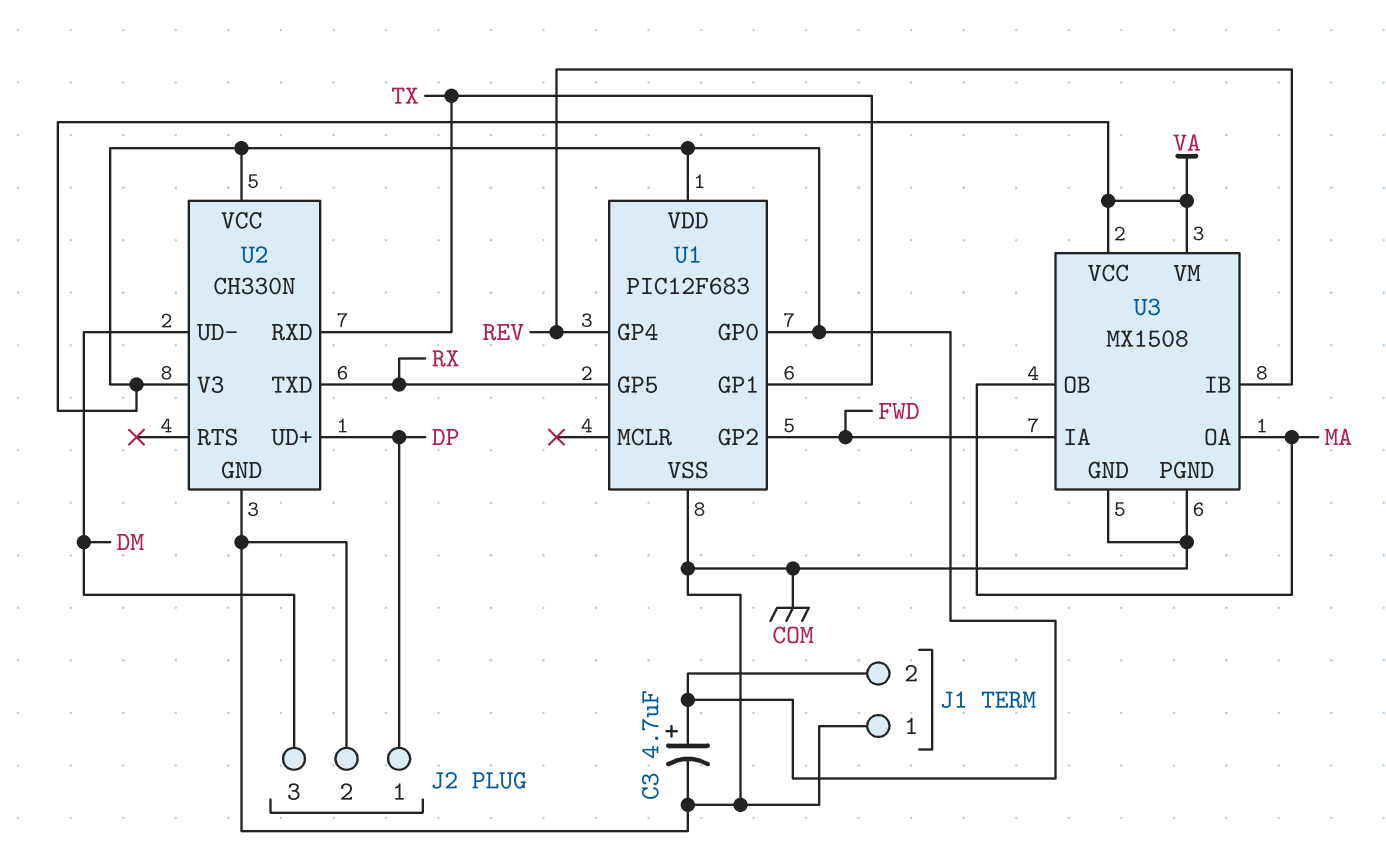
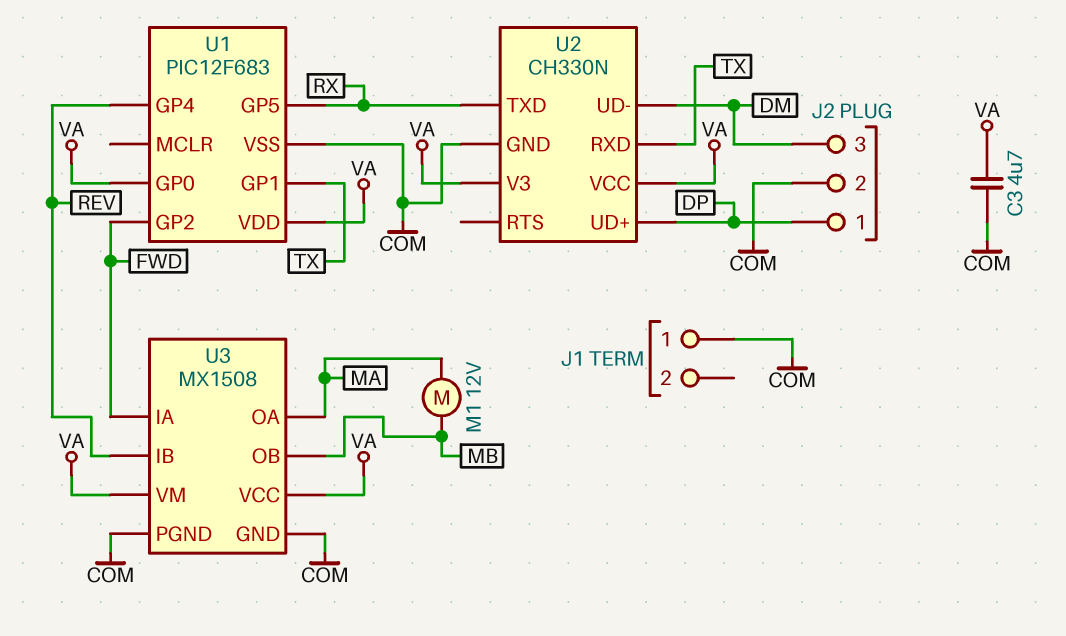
C3: 4.7uF (plus VA, minus COM) -> 4.7uF (COM, VA)
J1 pin 2: VA -> none
M1: none -> motor 12V (MA, MB)
U3 pin OB: MA -> MB

